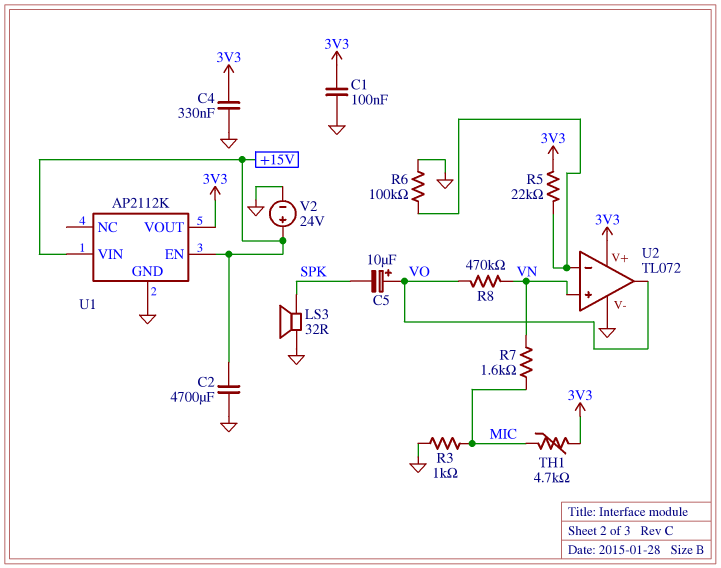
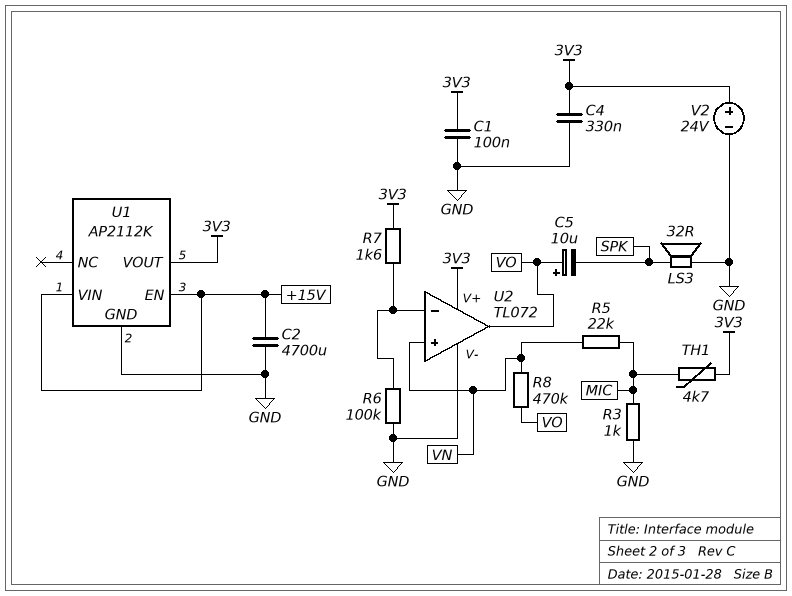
R5: 22k (3V3, U2/in-) -> 22k (MIC, VN)
R7: 1.6k (MIC, VN) -> 1.6k (3V3, U2/in-)
V2: 24V (plus +15V, minus GND) -> 24V (plus 3V3, minus GND)

